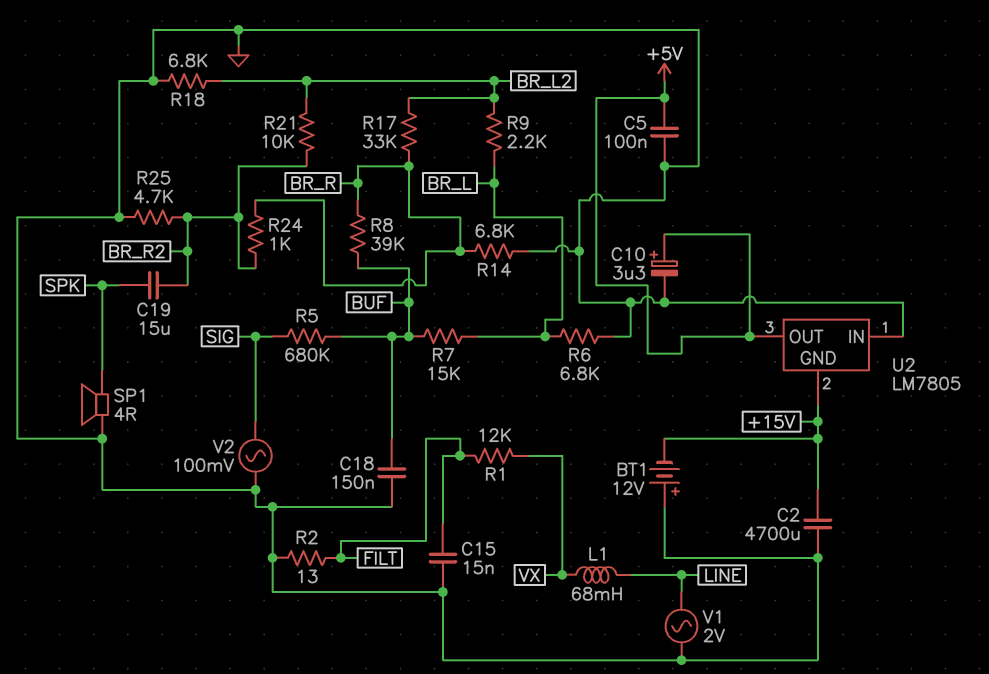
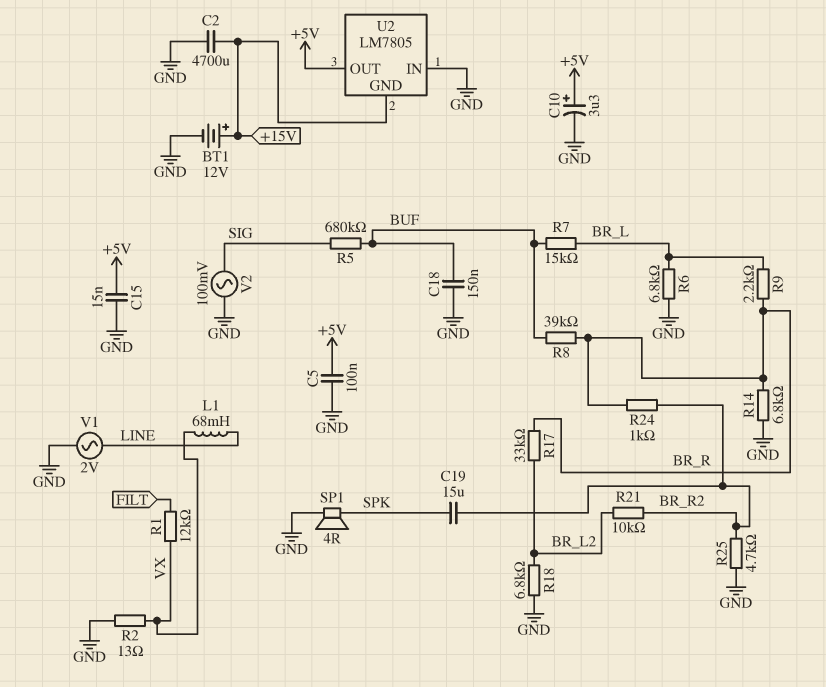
BT1: 12V (plus GND, minus +15V) -> 12V (plus +15V, minus GND)
C15: 15nF (FILT, GND) -> 15nF (+5V, GND)
R2: 13 (FILT, GND) -> 13 (GND, VX)
R9: 2.2k (BR_L, BR_L2) -> 2.2k (BR_L, BR_R)

